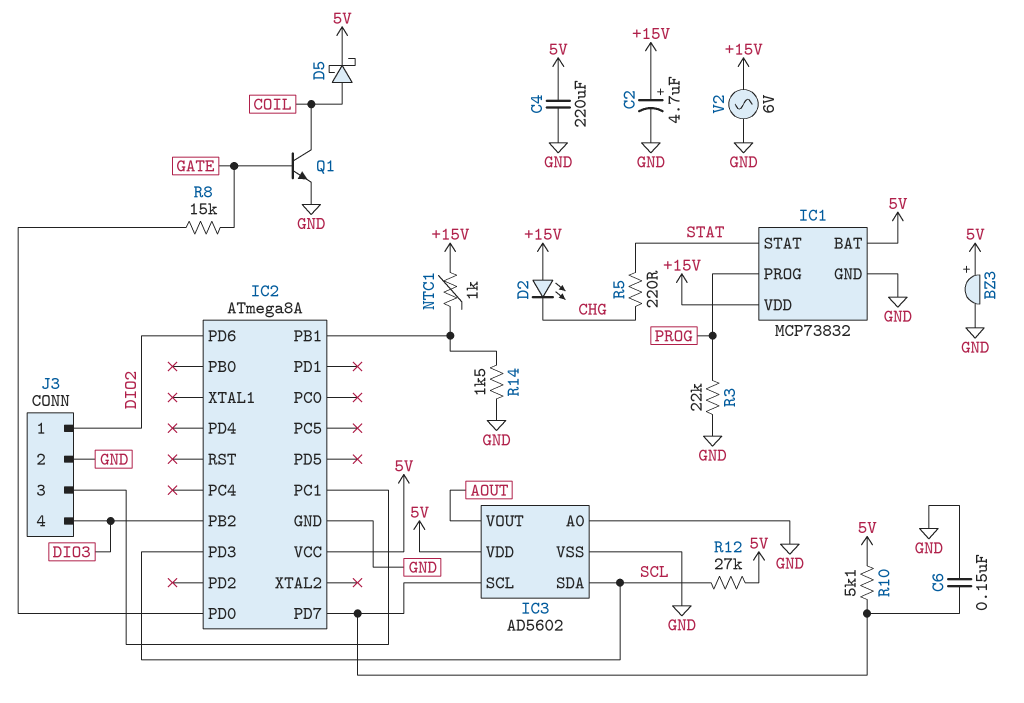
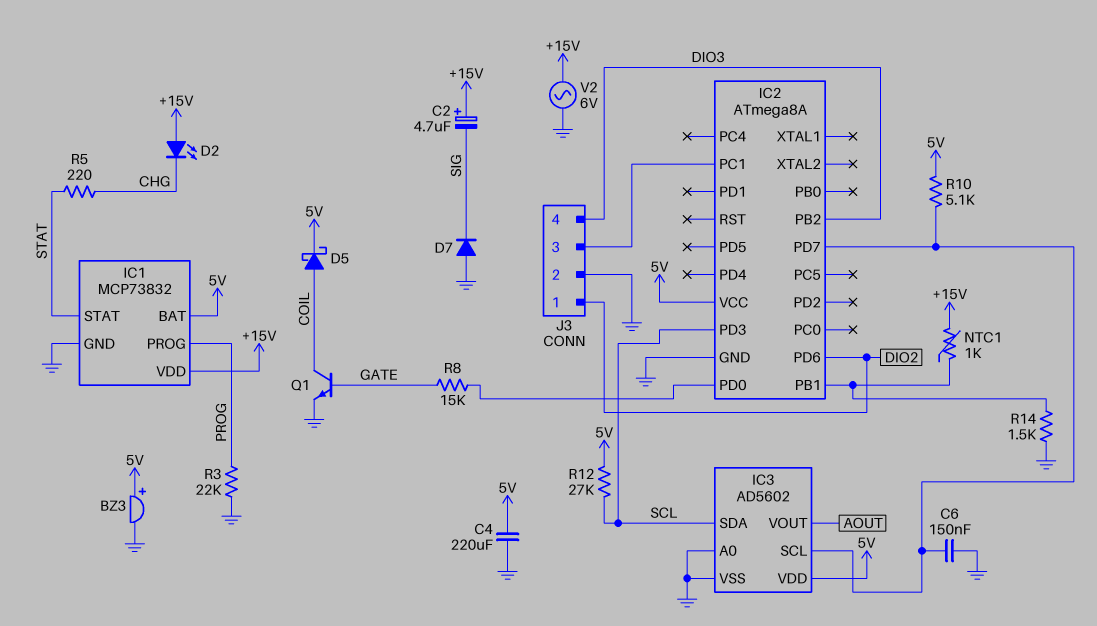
C2: 4.7uF (plus +15V, minus GND) -> 4.7uF (plus +15V, minus SIG)
D7: none -> diode (A GND, K SIG)

